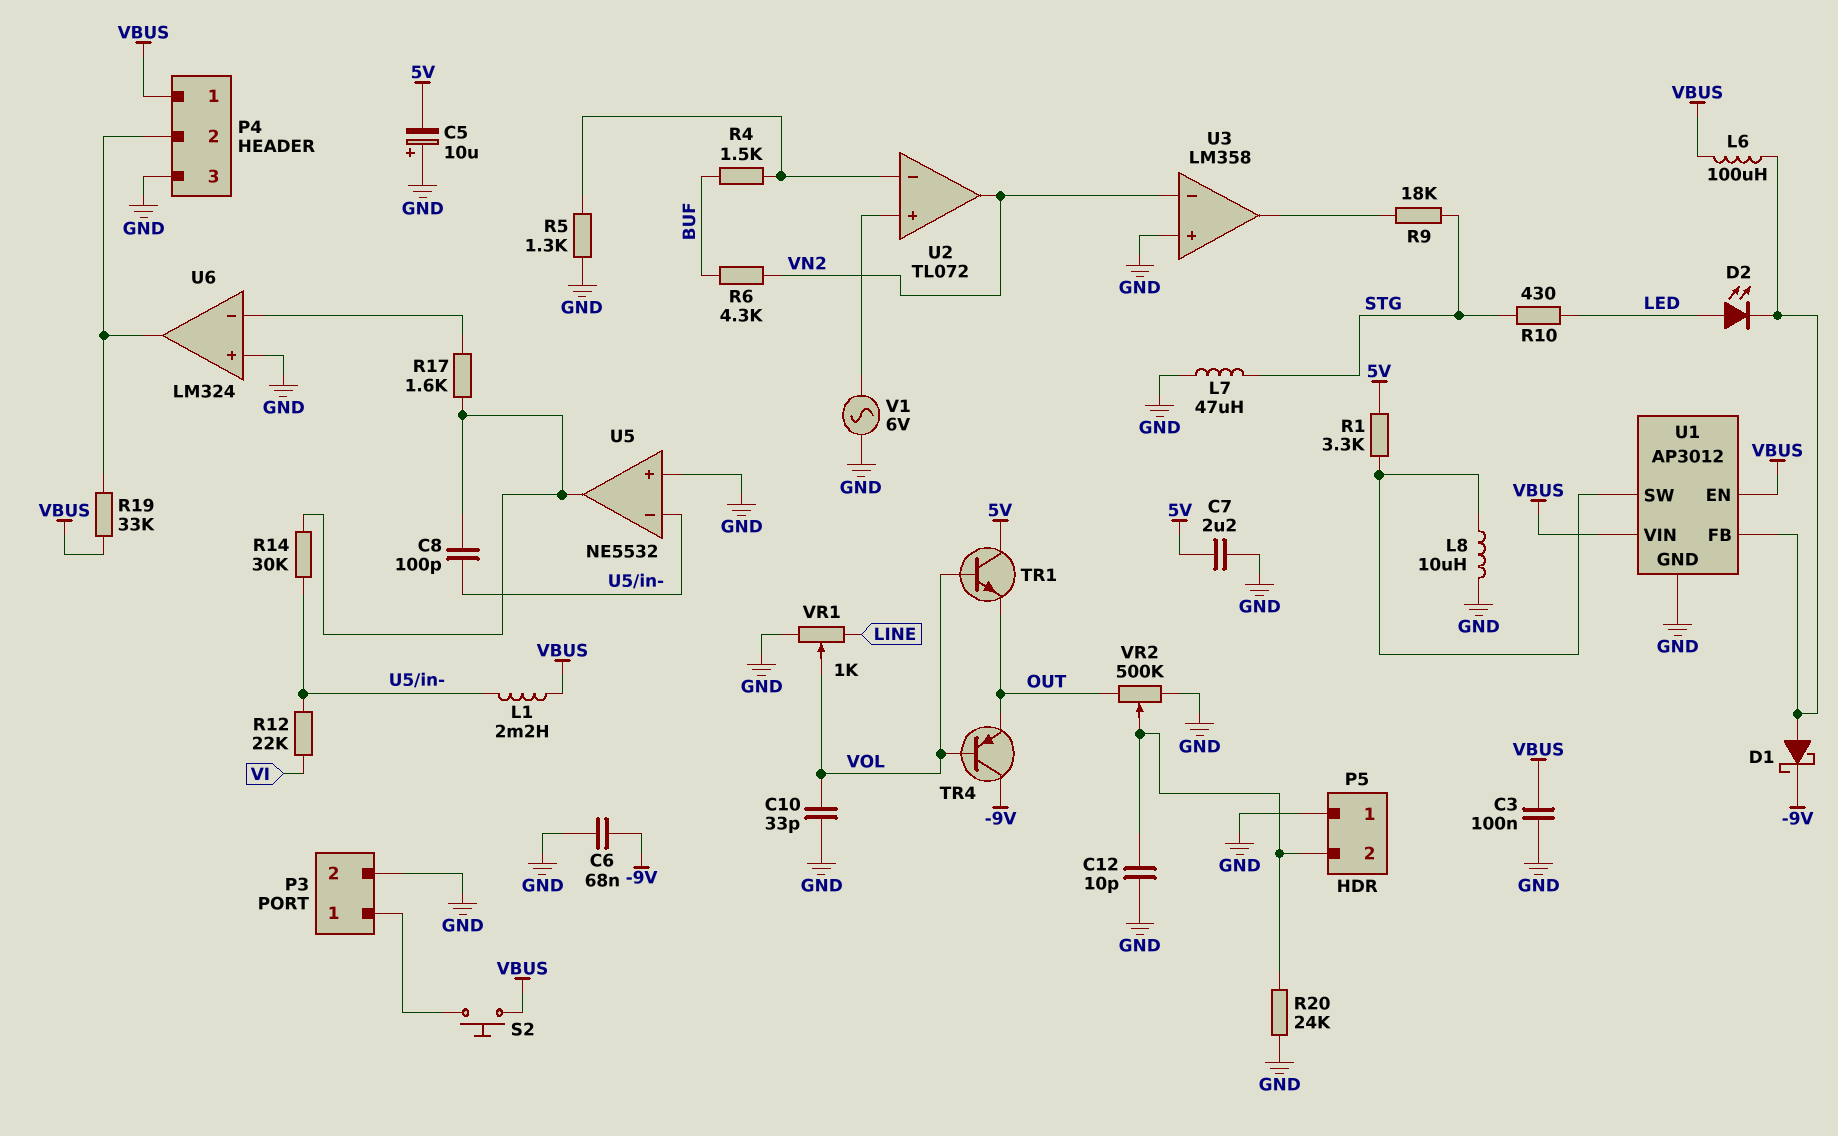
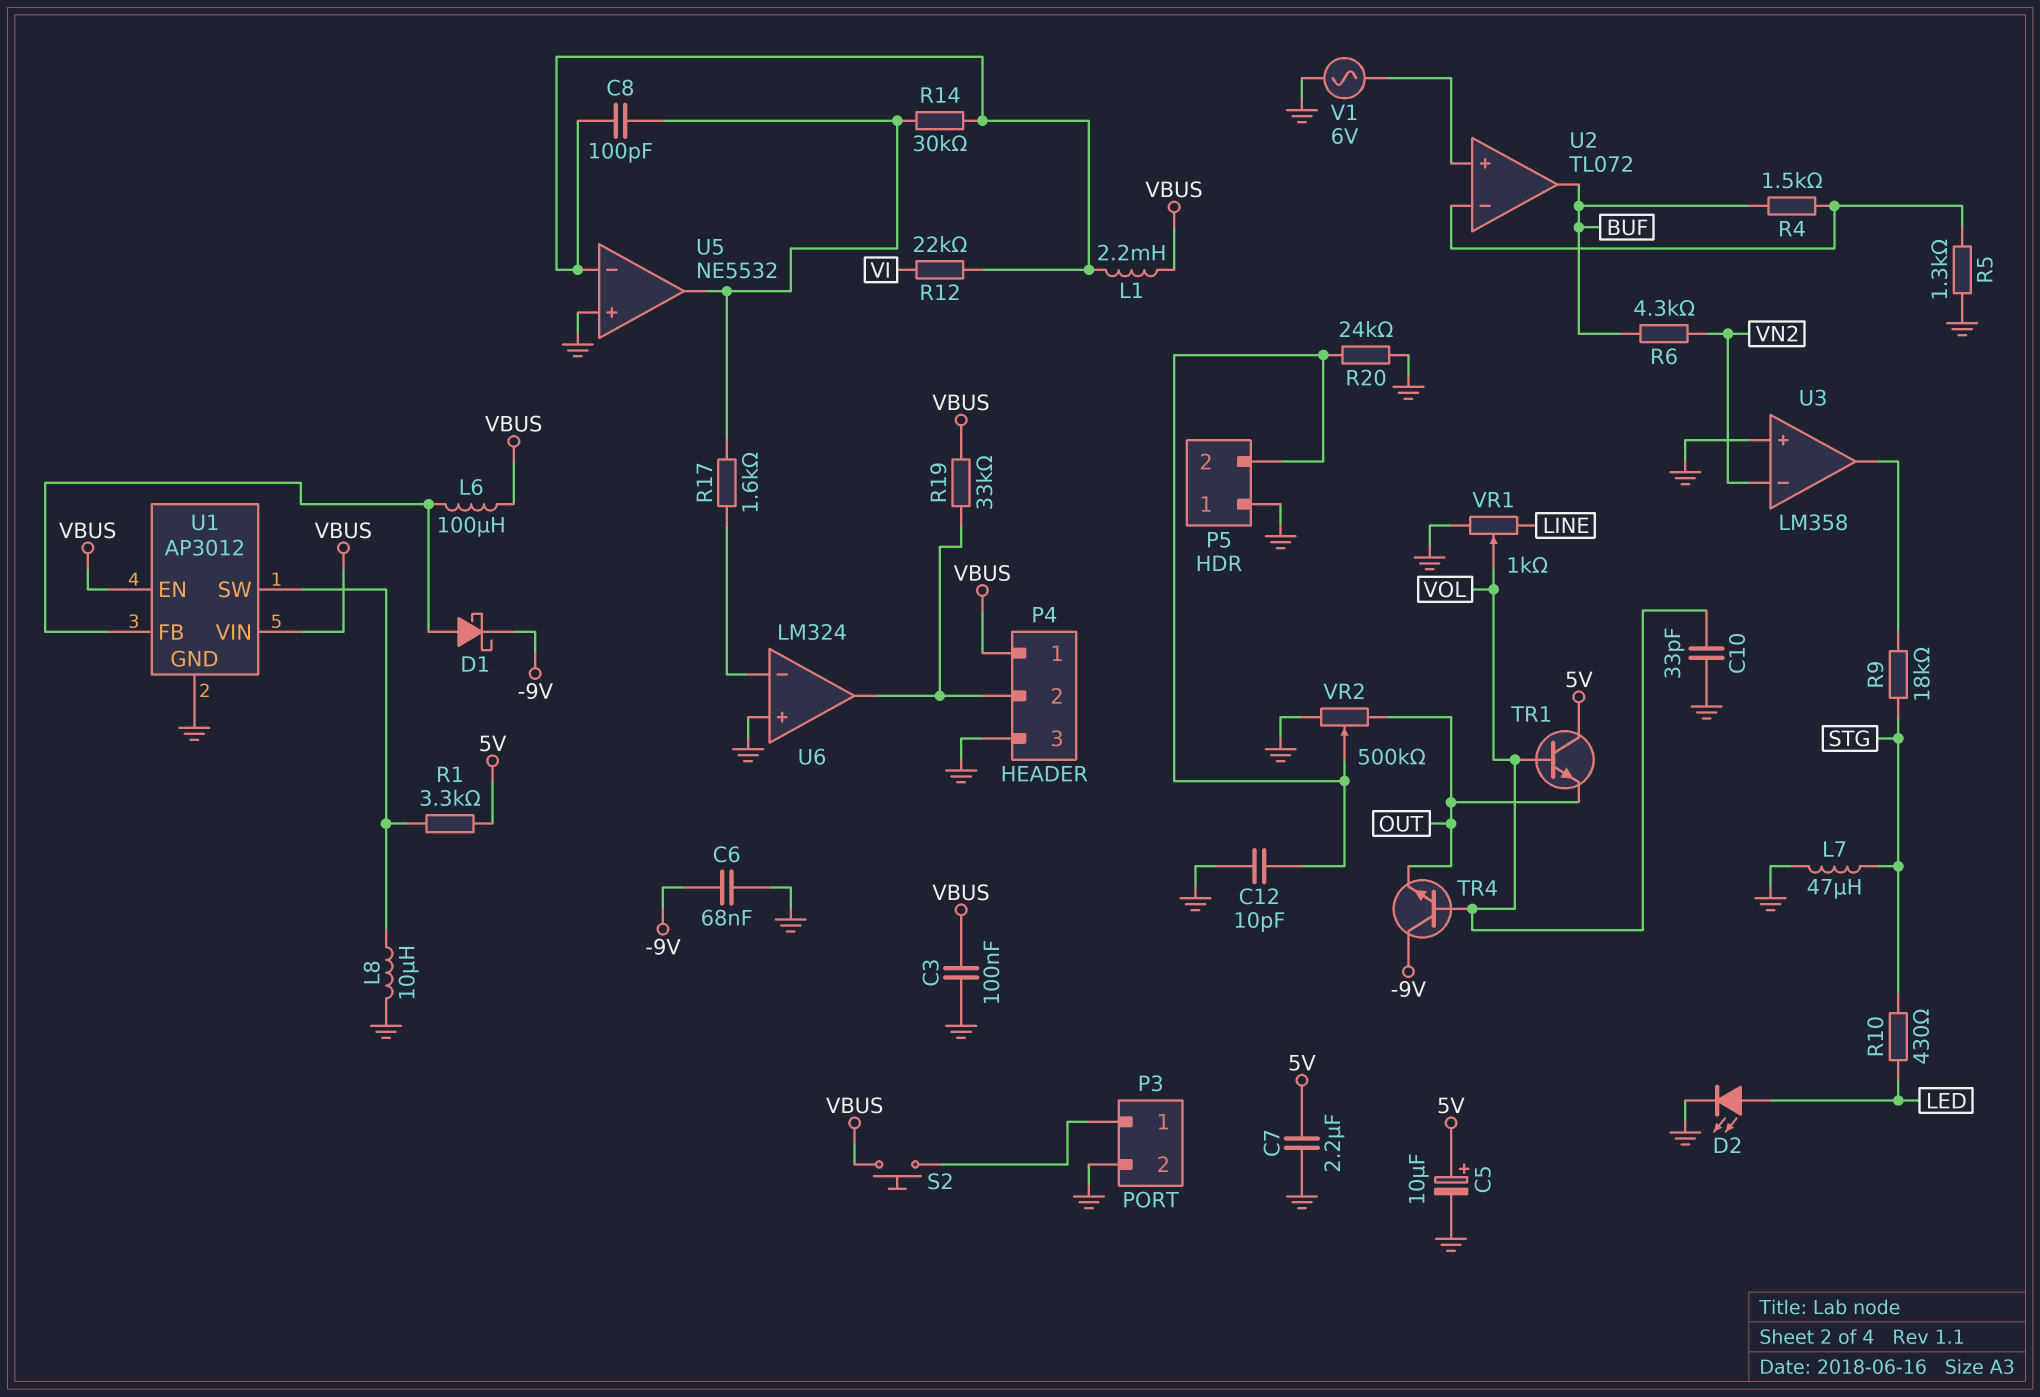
C5: 10uF (plus GND, minus 5V) -> 10uF (plus 5V, minus GND)
D2: LED (A LED, K U1/FB) -> LED (A LED, K GND)
TR4: PNP (B VOL, C -9V, E OUT) -> NPN (B VOL, C -9V, E OUT)
U2 pin out: VN2 -> BUF

